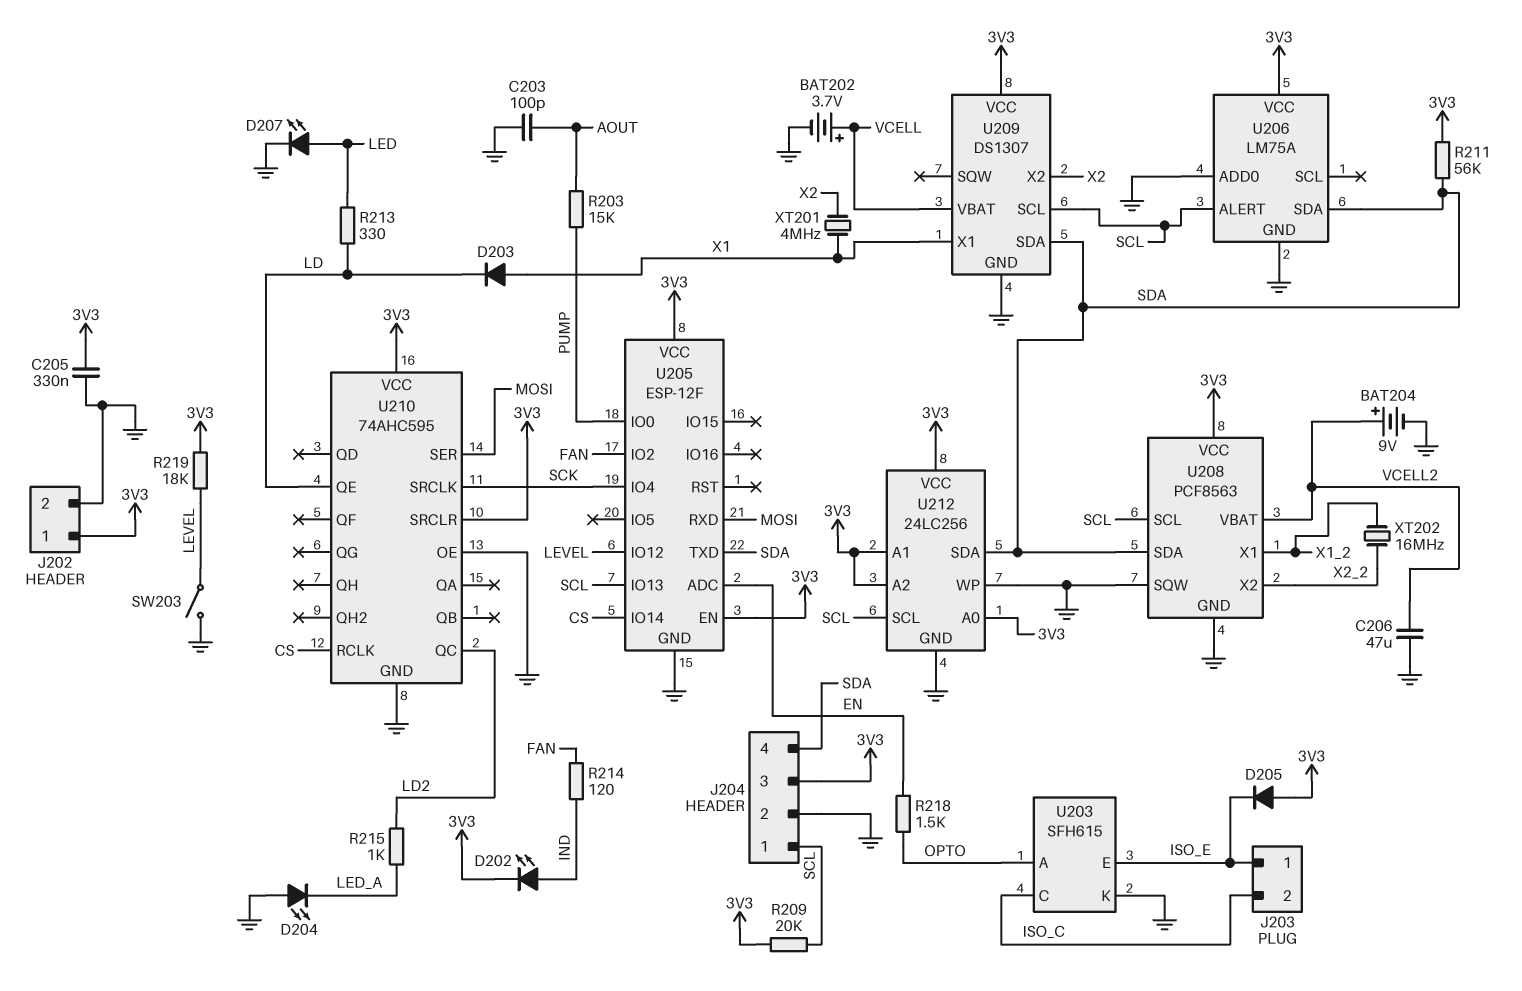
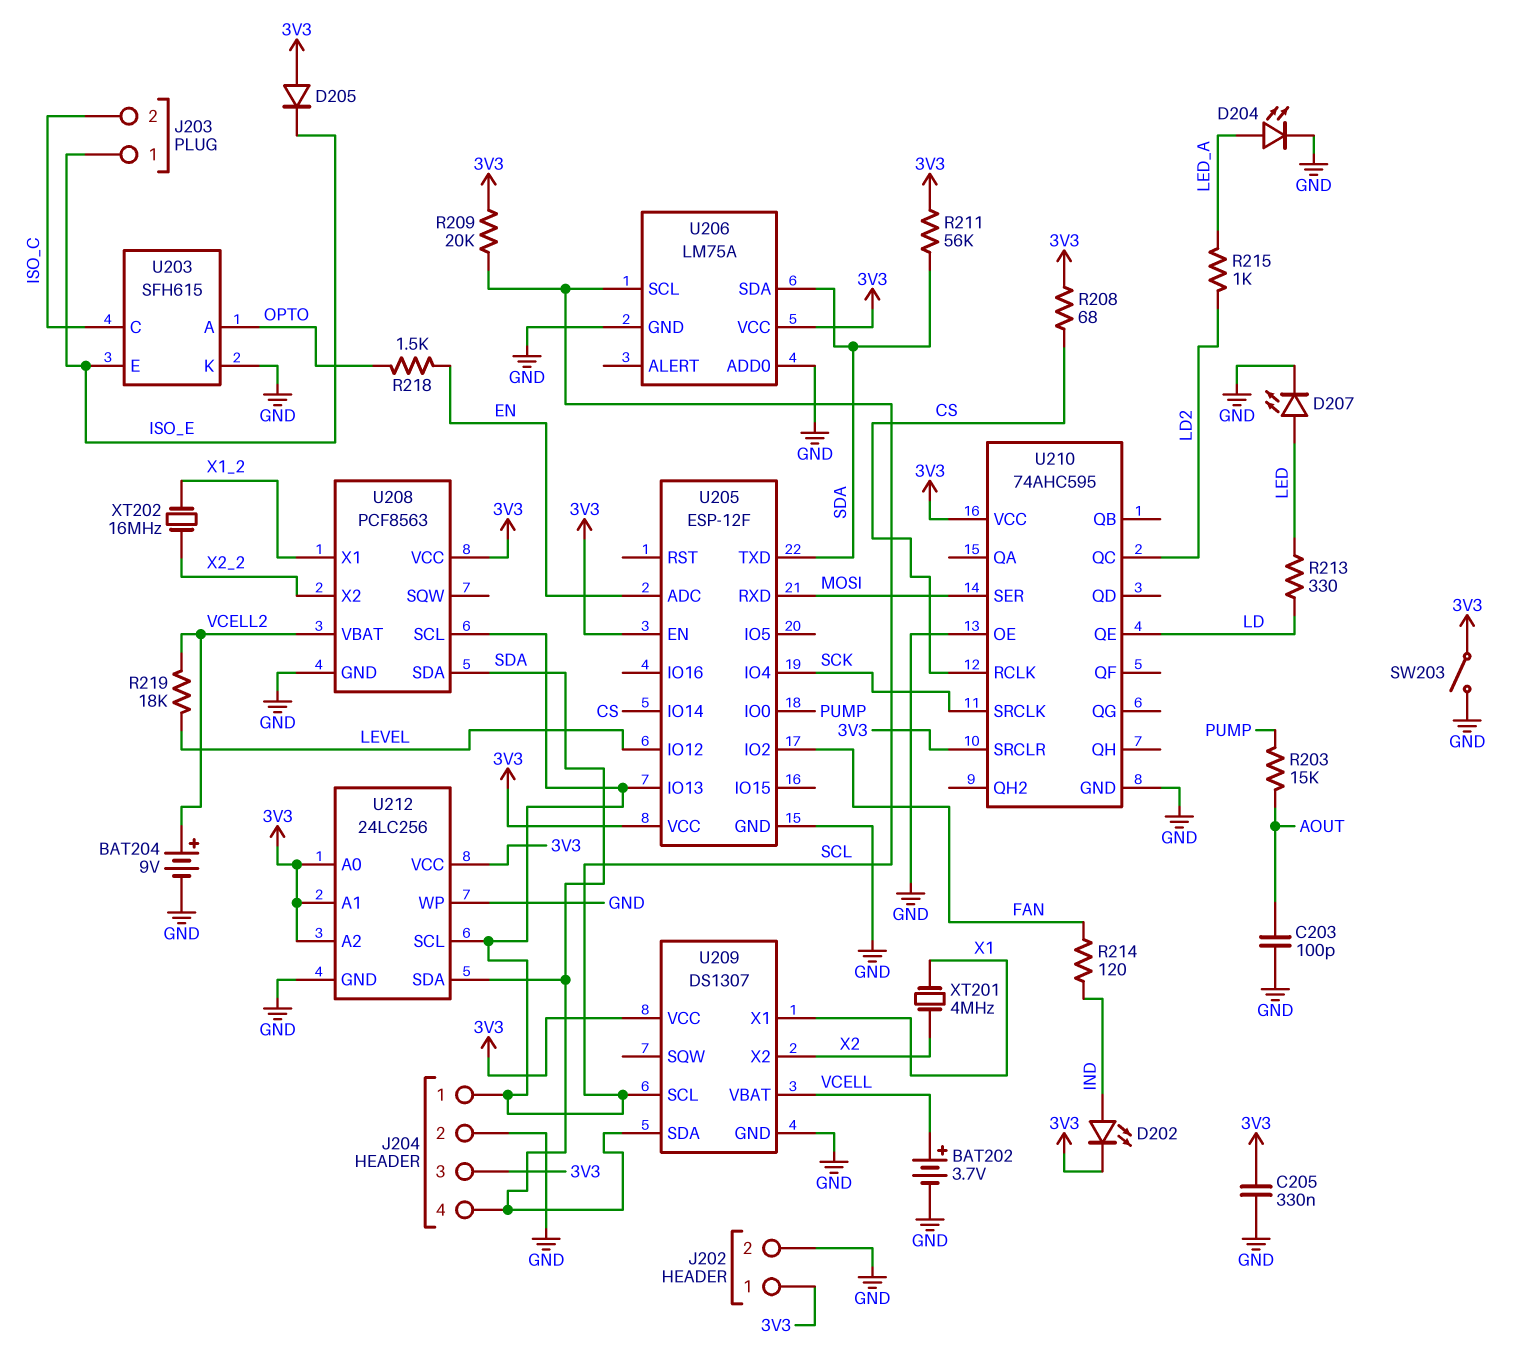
C206: 47uF (GND, VCELL2) -> none
D203: diode (A X1, K LD) -> none
D204: LED (A GND, K LED_A) -> LED (A LED_A, K GND)
R208: none -> 68 (3V3, CS)
R219: 18k (3V3, LEVEL) -> 18k (LEVEL, VCELL2)
SW203: switch (GND, LEVEL) -> switch (3V3, GND)
U206 pin ALERT: SCL -> none
U206 pin SCL: none -> SCL
U208 pin SQW: GND -> none

